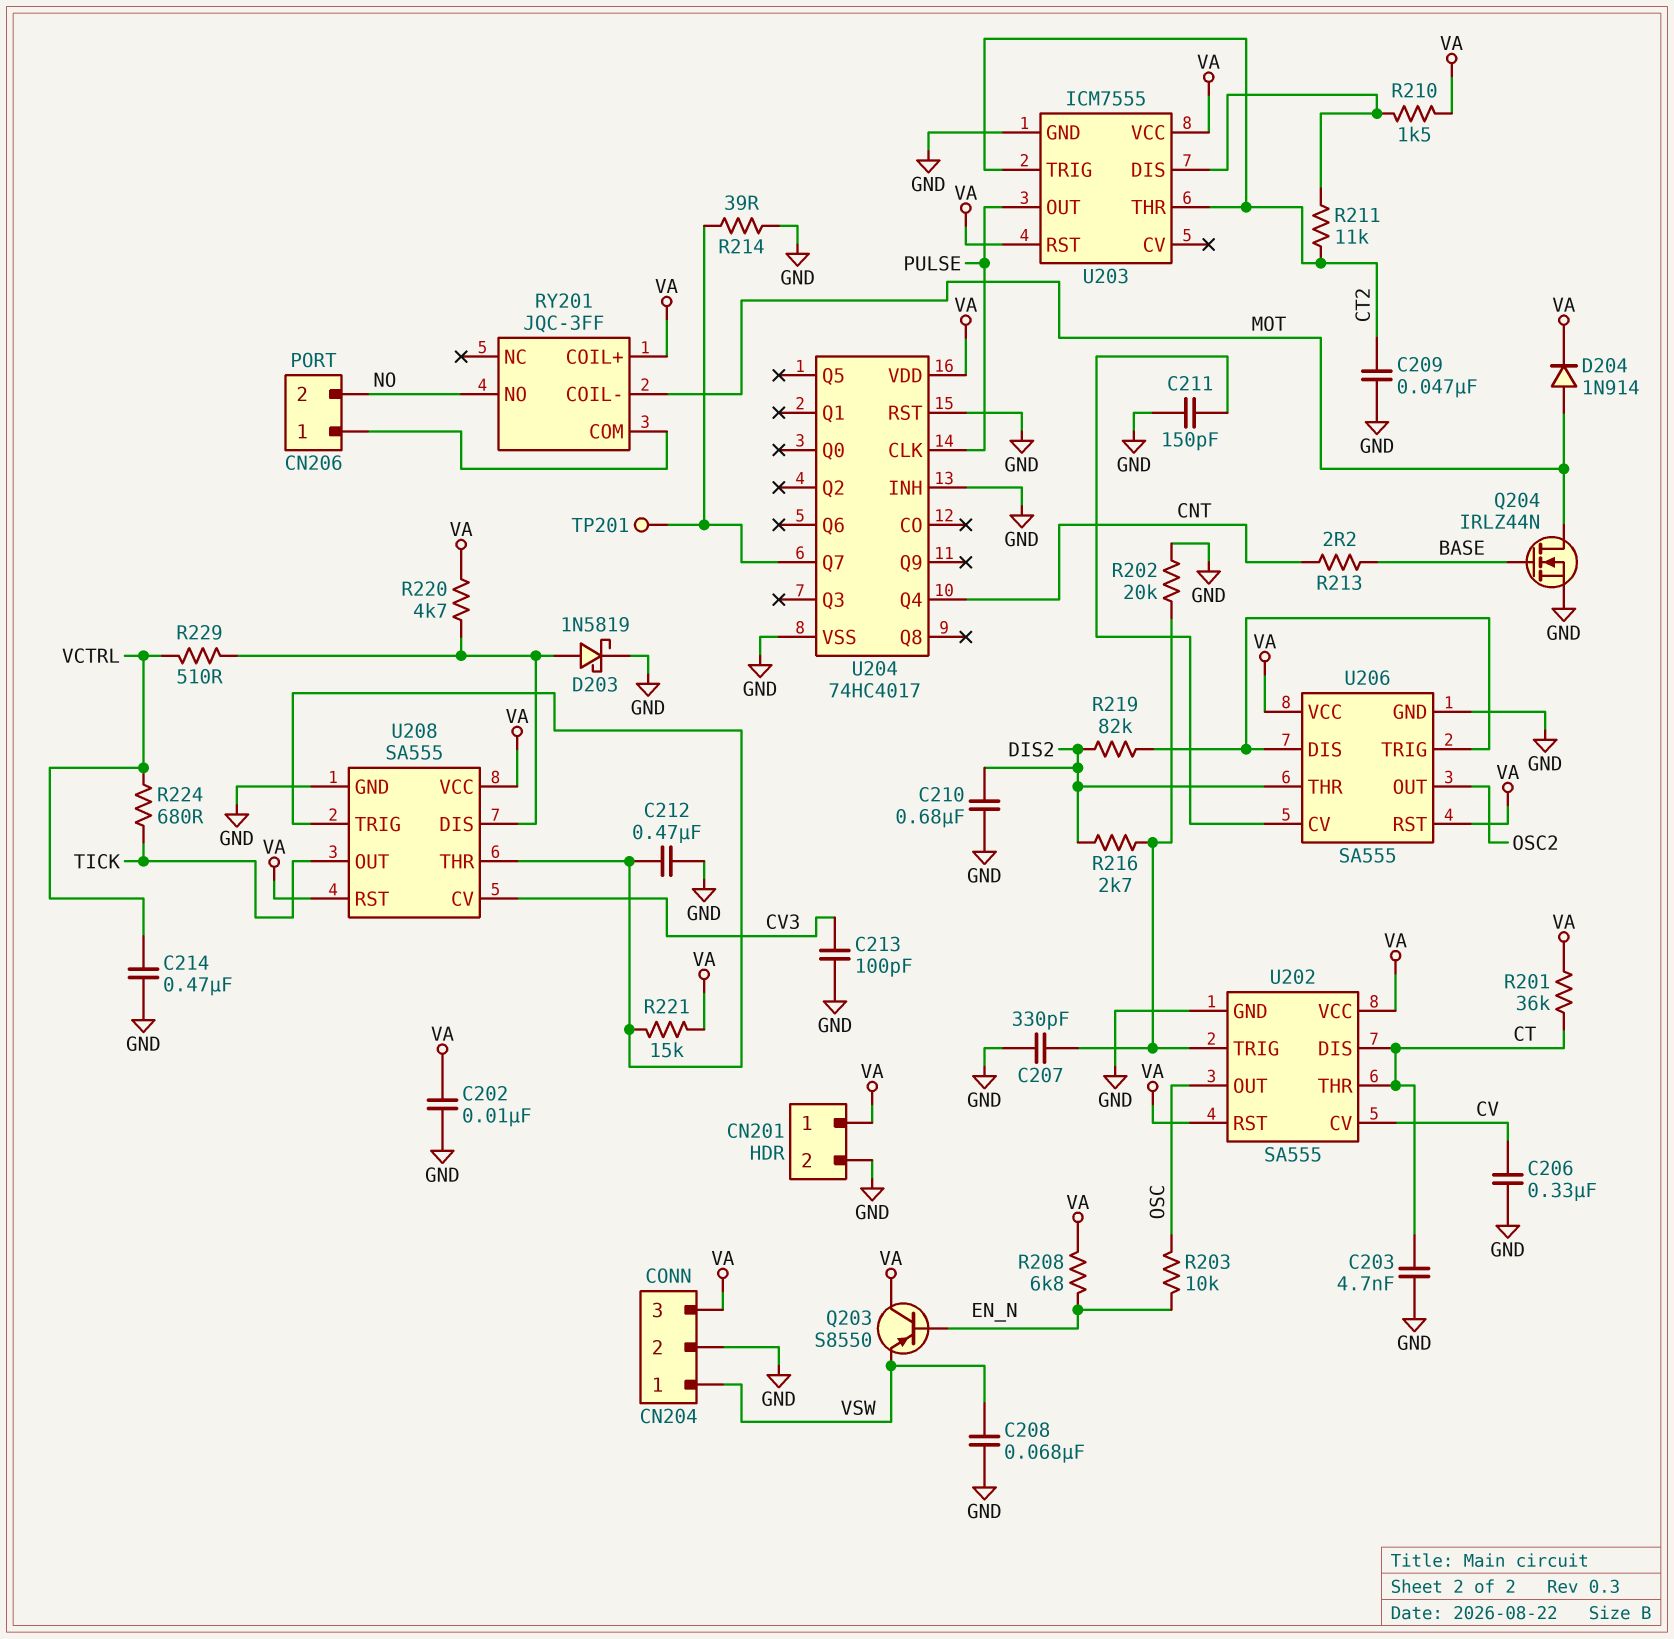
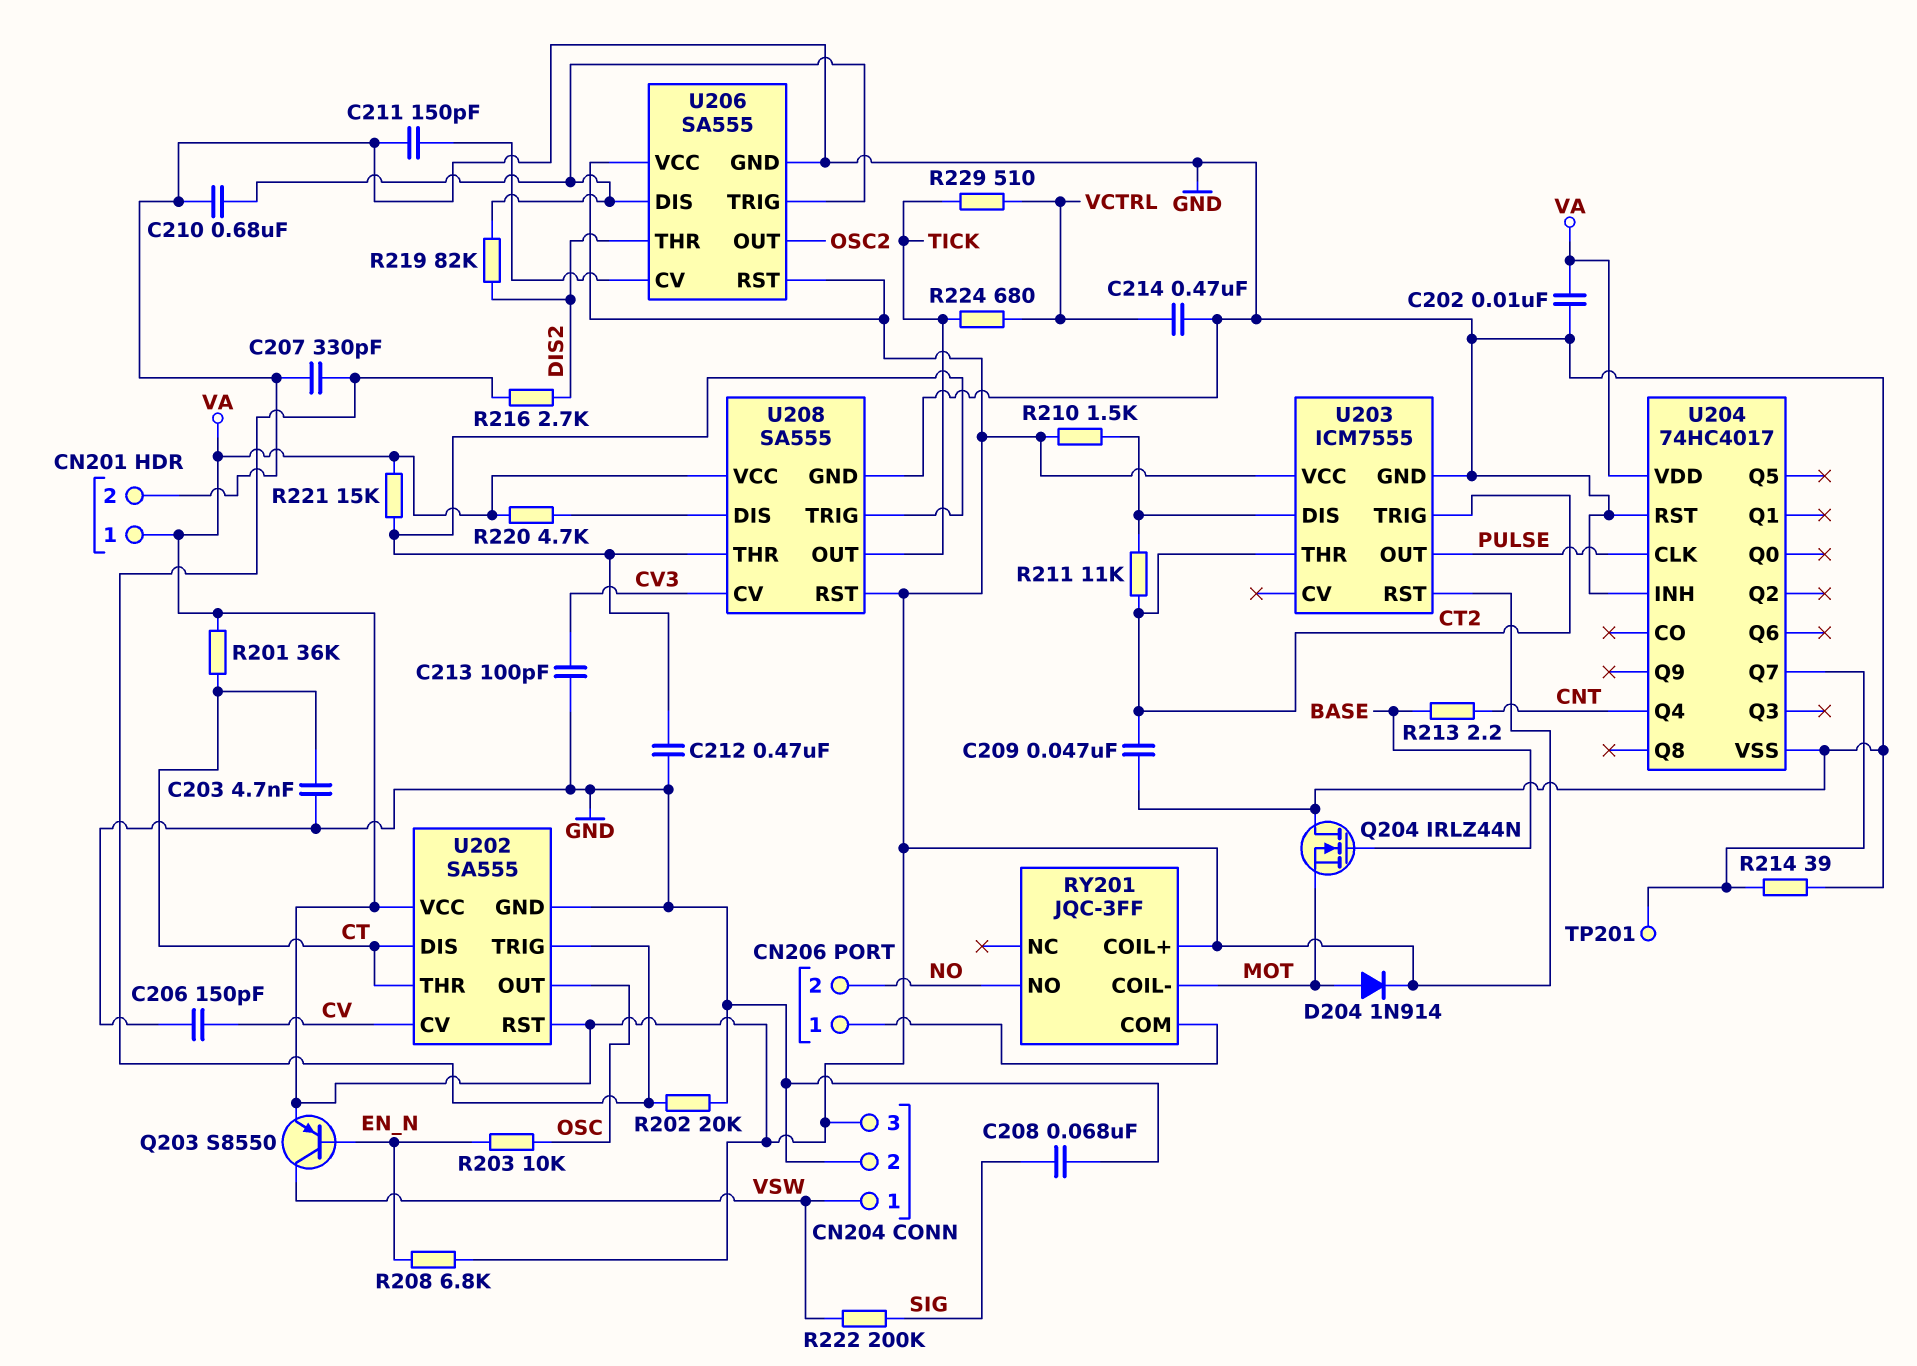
C206: 330nF (CV, GND) -> 150pF (CV, GND)
C208: 68nF (GND, VSW) -> 68nF (GND, SIG)
C210: 680nF (DIS2, GND) -> 680nF (GND, U206/DIS)
D203: schottky 1N5819 (A U208/DIS, K GND) -> none
Q203: PNP S8550 (B EN_N, C VA, E VSW) -> PNP S8550 (B EN_N, C VSW, E VA)
Q204: NMOS IRLZ44N (G BASE, D MOT, S GND) -> NMOS IRLZ44N (G BASE, D GND, S MOT)
R222: none -> 200k (SIG, VSW)
R229: 510 (U208/DIS, VCTRL) -> 510 (TICK, VCTRL)

